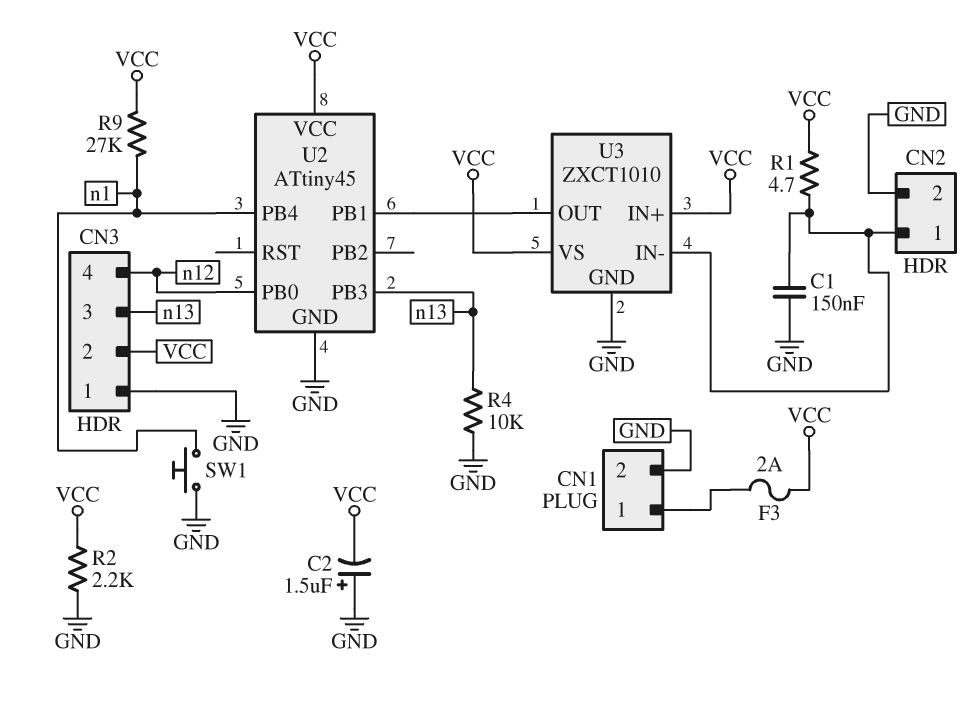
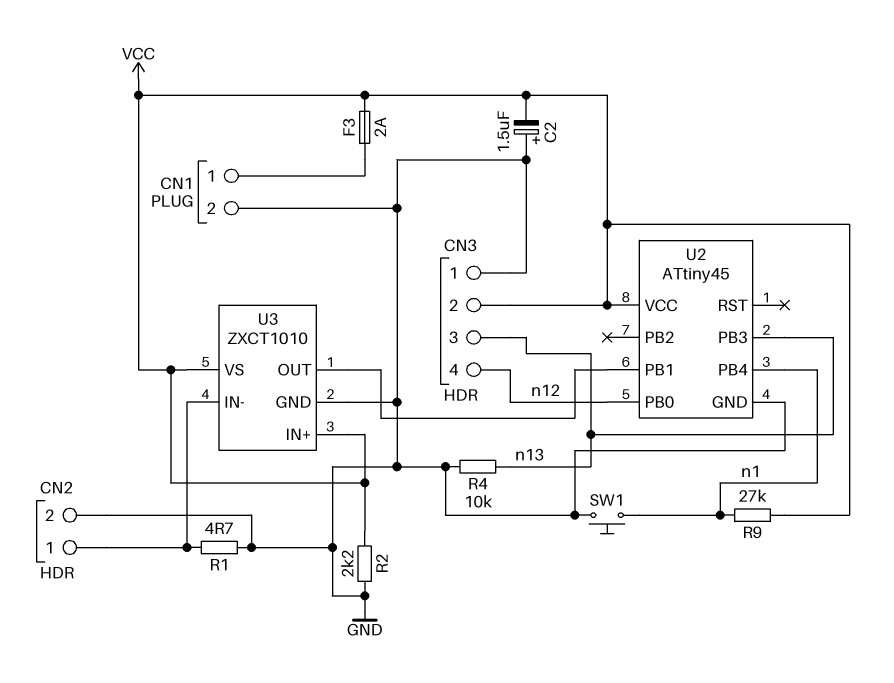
C1: 150nF (CN2/1, GND) -> none
R1: 4.7 (CN2/1, VCC) -> 4.7 (CN2/1, GND)

